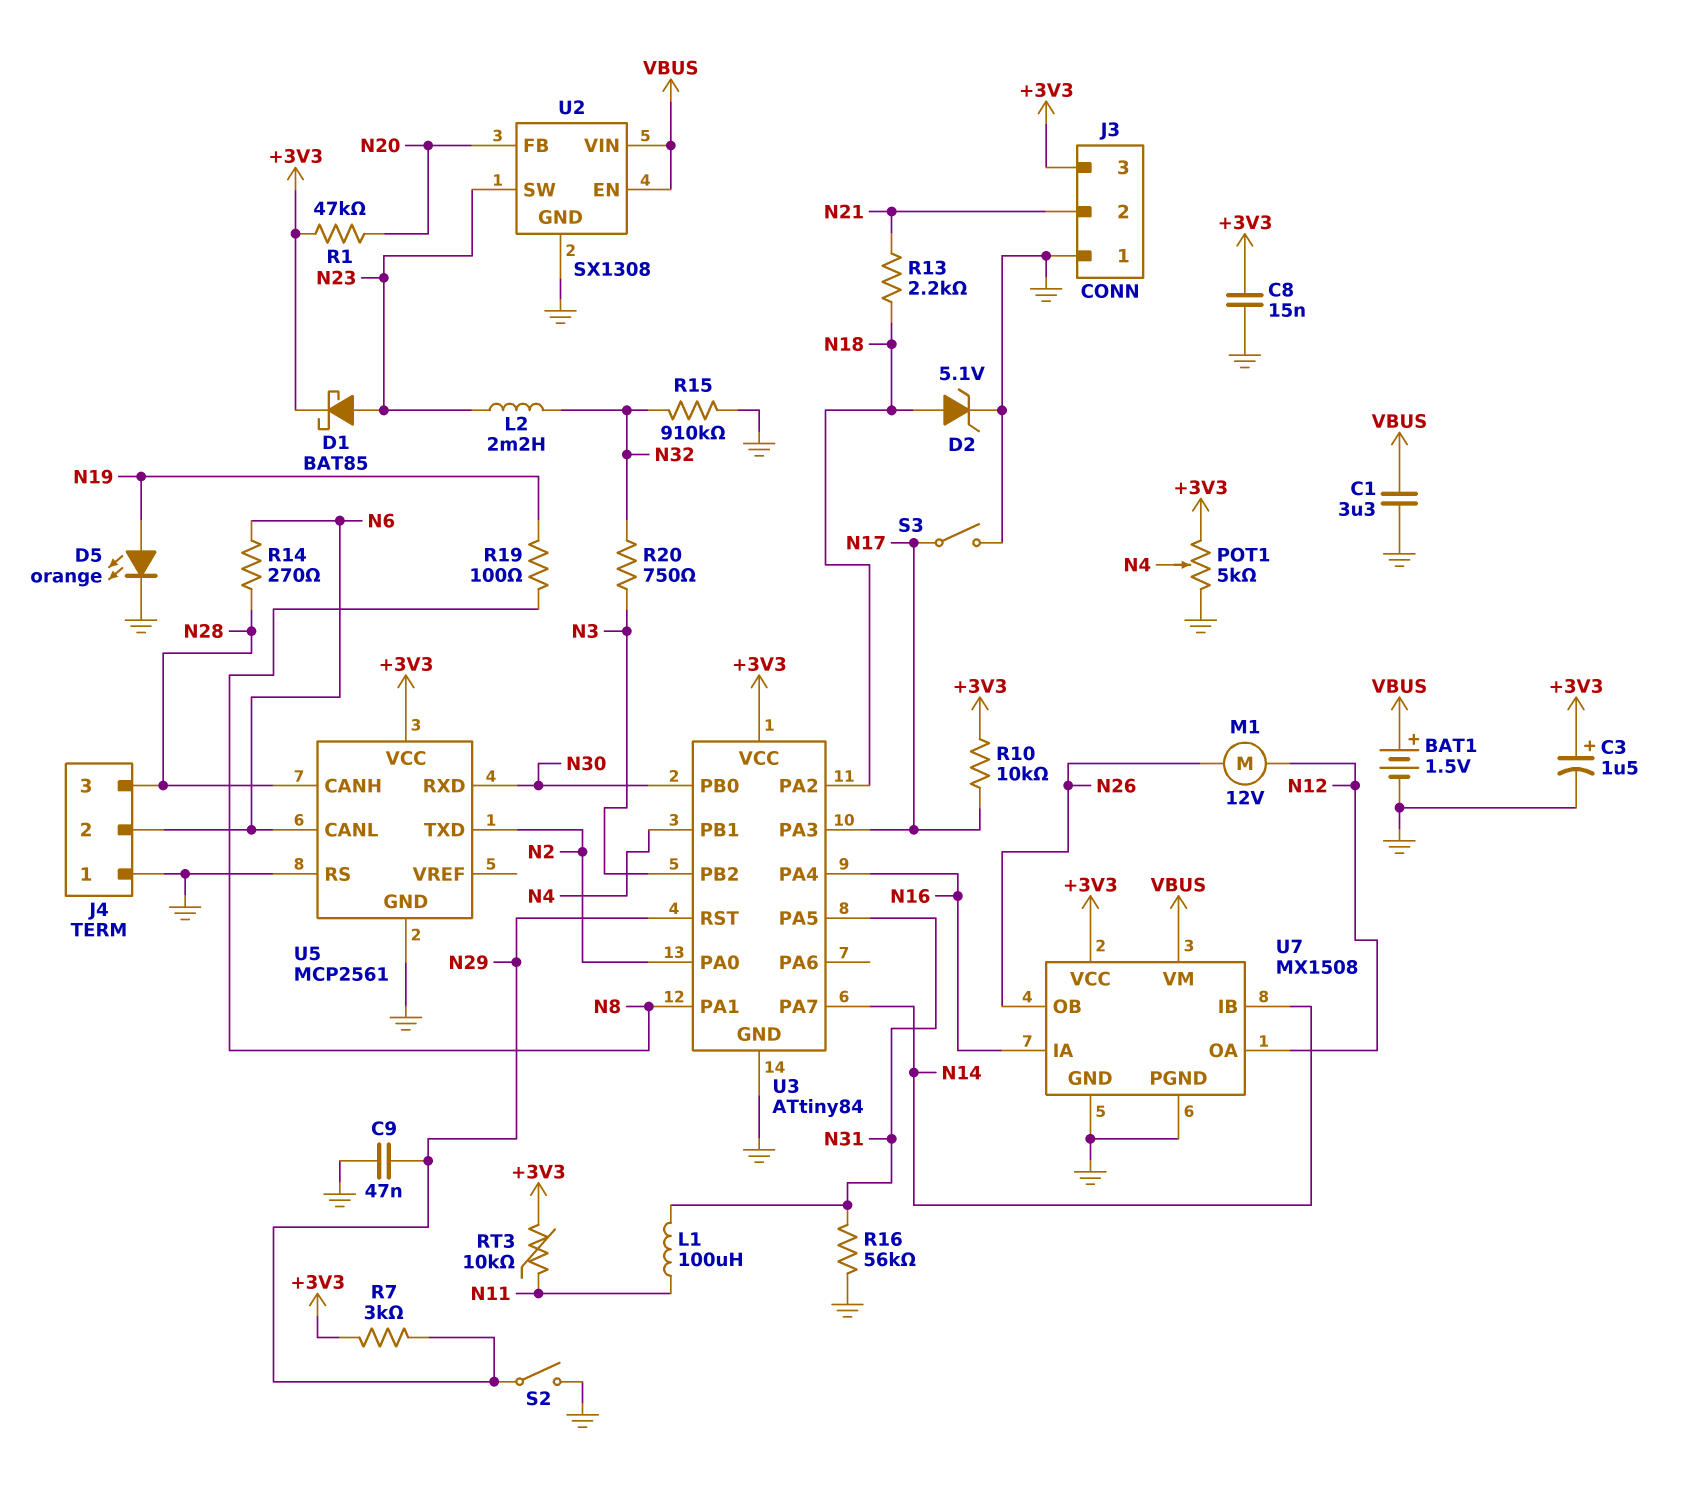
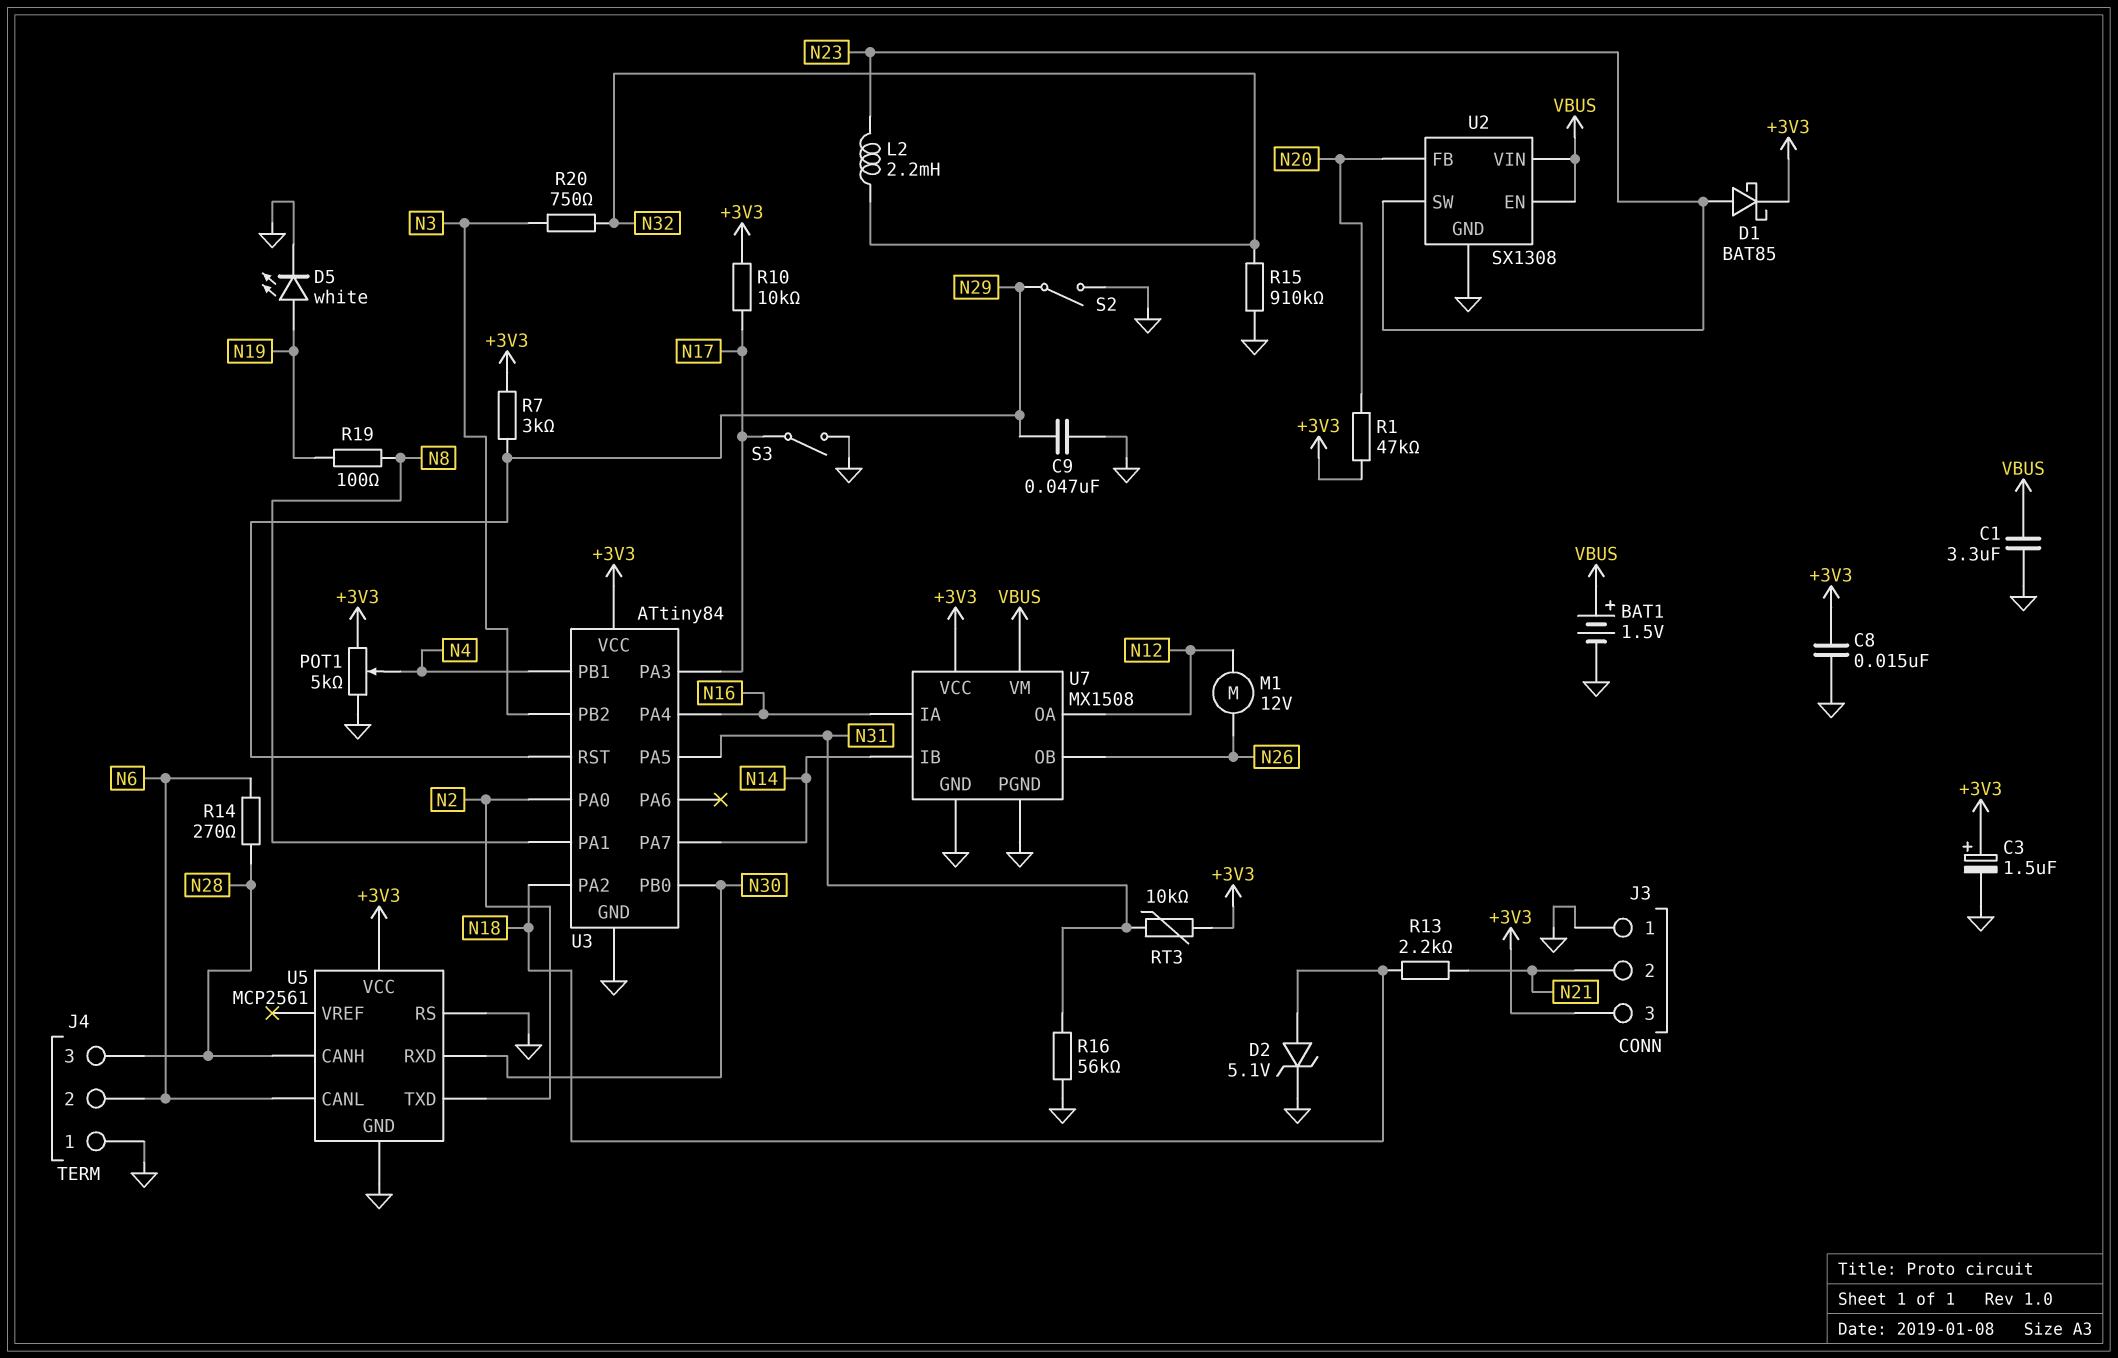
D5: LED orange (A N19, K GND) -> LED white (A N19, K GND)
L1: 100uH (N11, N31) -> none
RT3: 10k (+3V3, N11) -> 10k (+3V3, N31)

